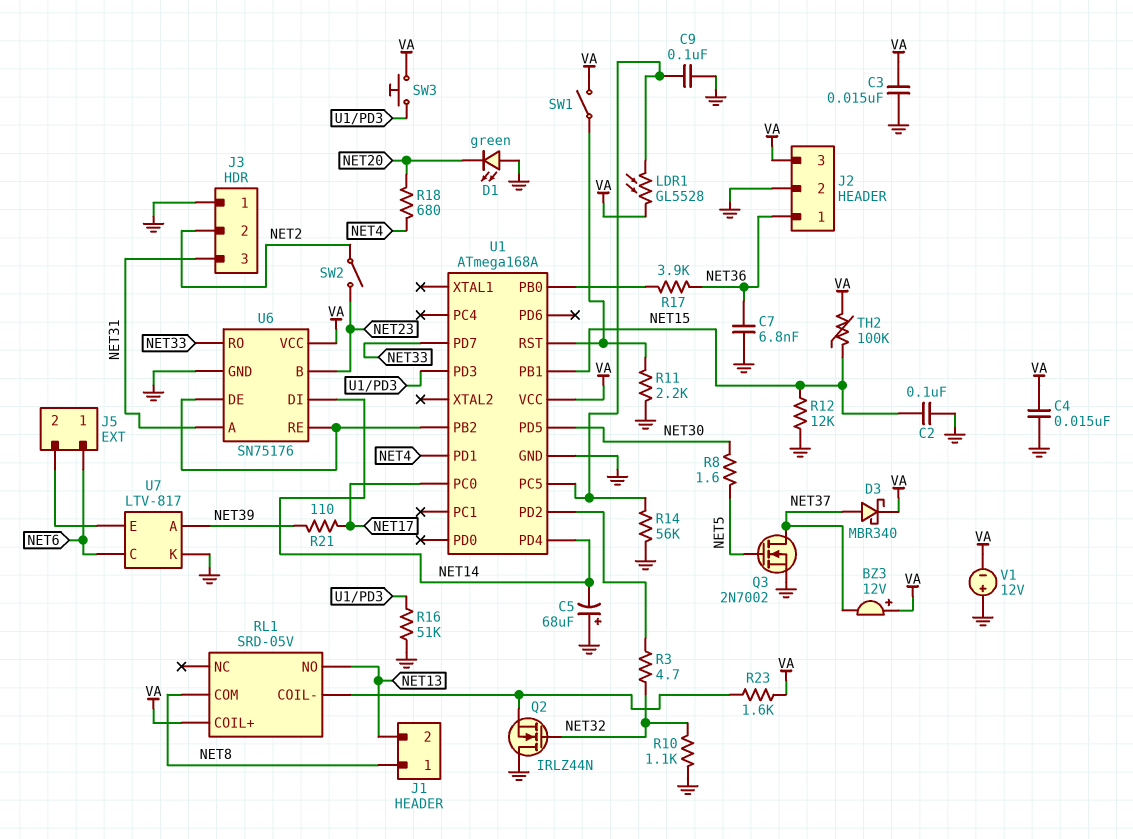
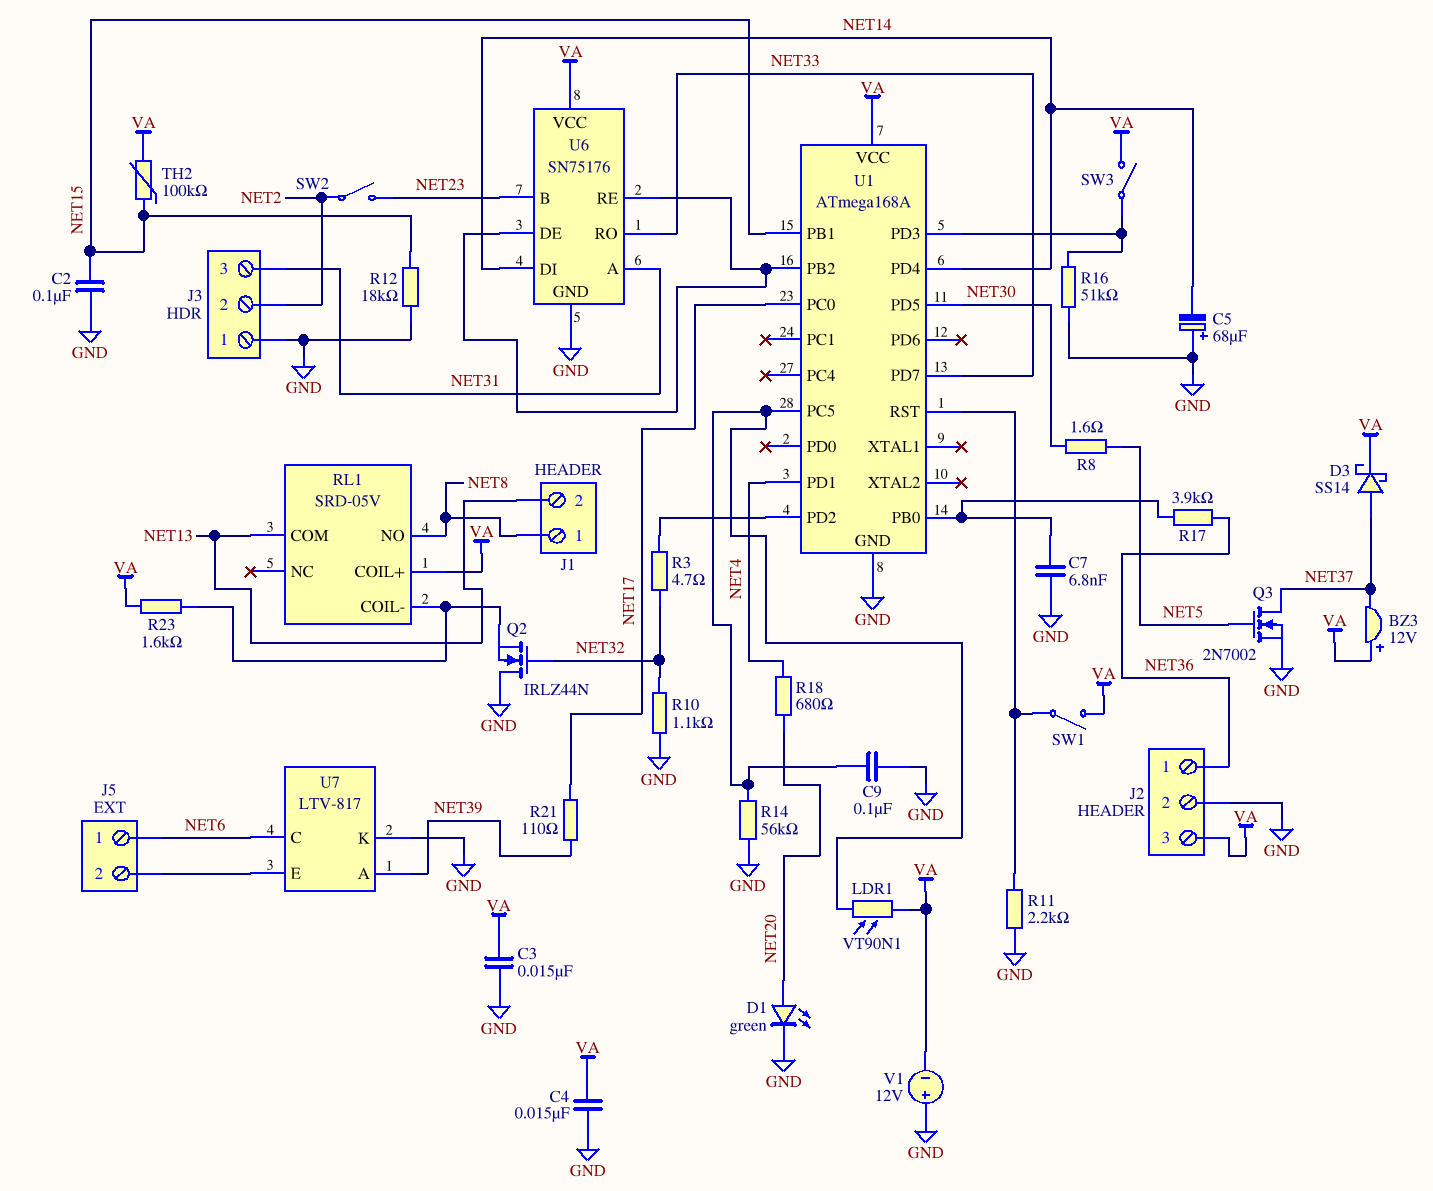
C7: 6.8nF (GND, NET36) -> 6.8nF (GND, U1/PB0)
D1: LED green (A GND, K NET20) -> LED green (A NET20, K GND)
D3: schottky MBR340 (A NET37, K VA) -> schottky SS14 (A NET37, K VA)
LDR1: GL5528 (U1/PC5, VA) -> VT90N1 (U1/PC5, VA)
R12: 12k (GND, NET15) -> 18k (GND, NET15)
RL1 pin COM: NET8 -> NET13
RL1 pin NO: NET13 -> NET8
SW3: button (U1/PD3, VA) -> switch (U1/PD3, VA)

